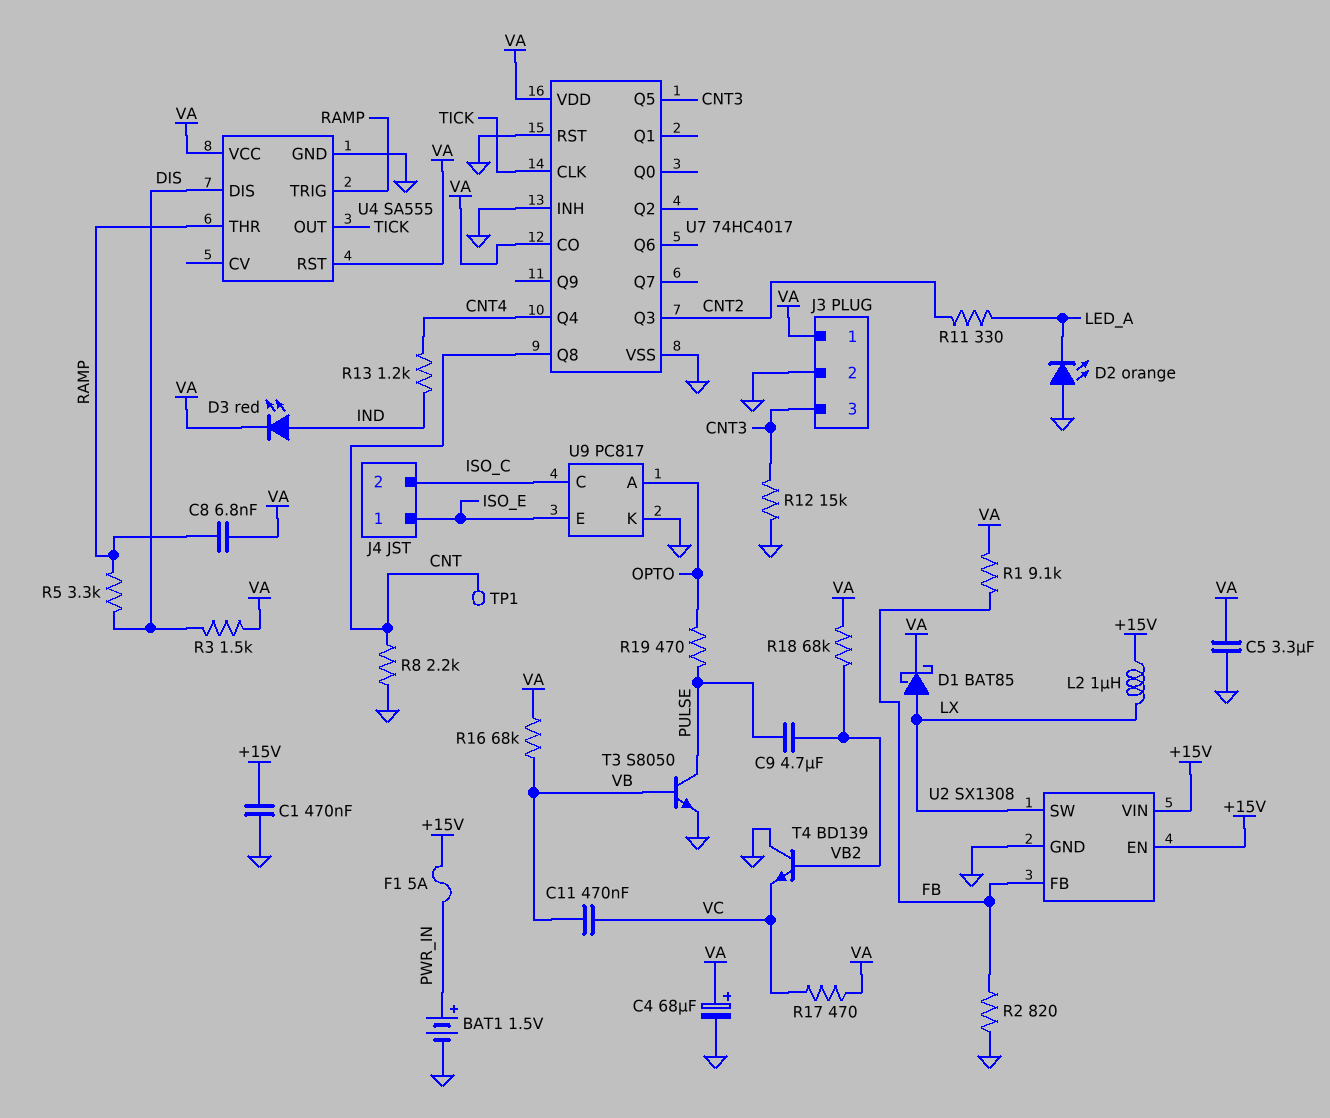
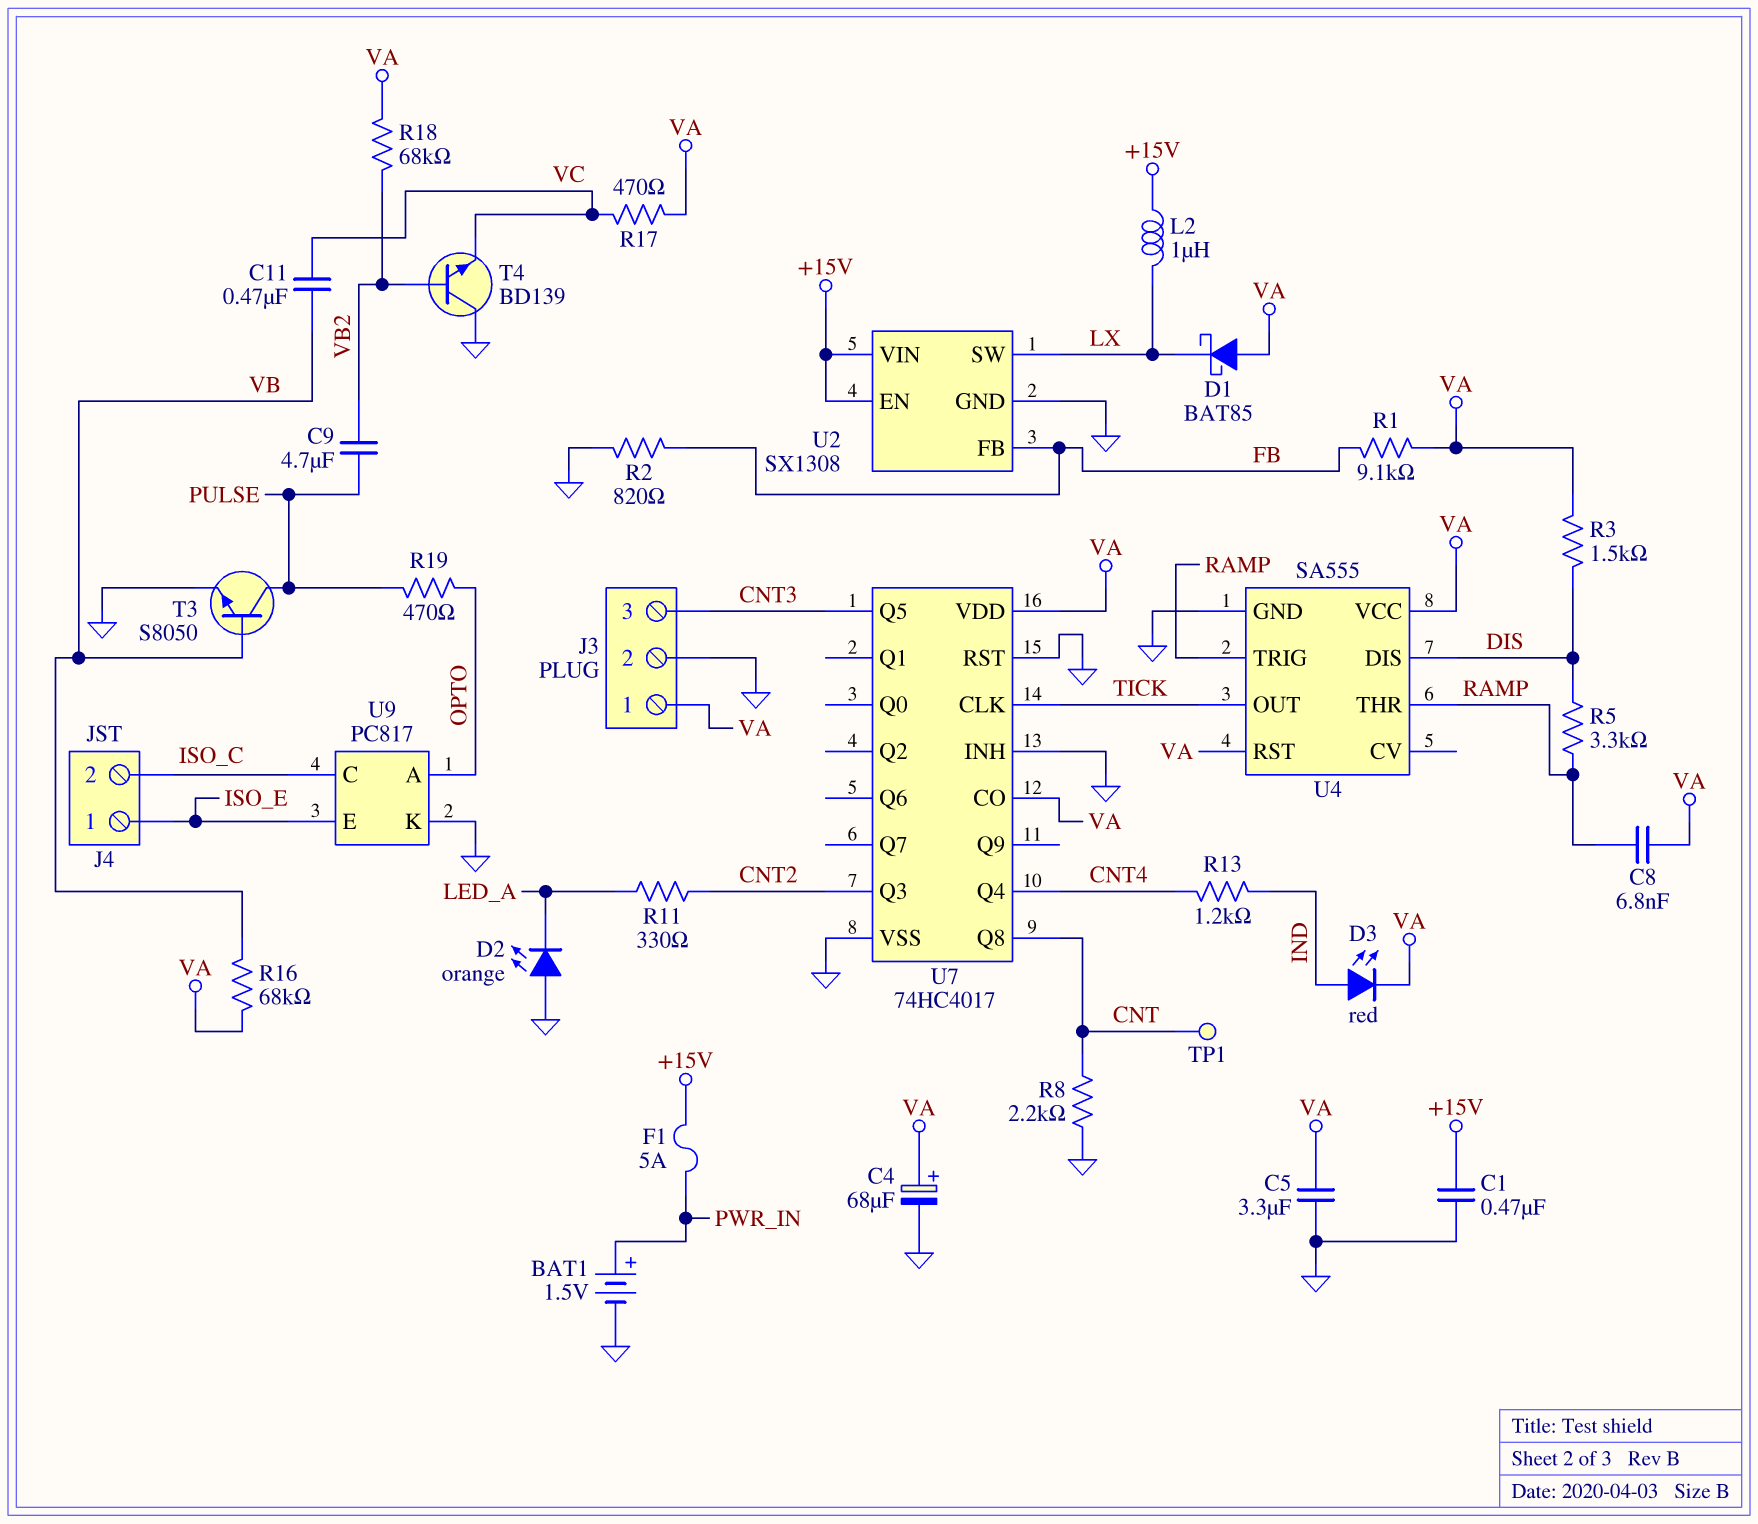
D1: schottky BAT85 (A LX, K VA) -> schottky BAT85 (A VA, K LX)
R12: 15k (CNT3, GND) -> none

